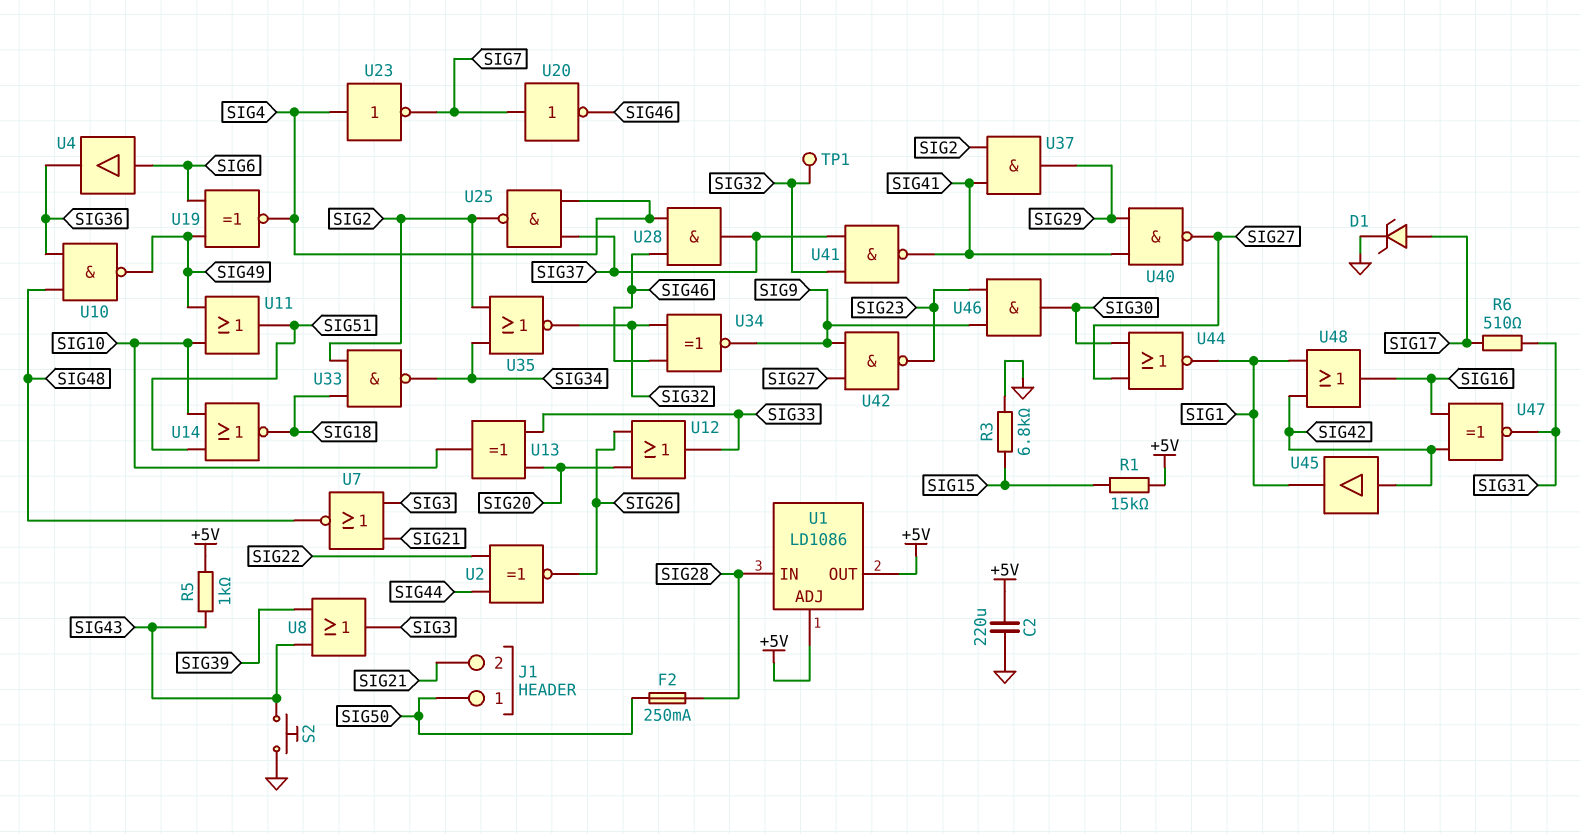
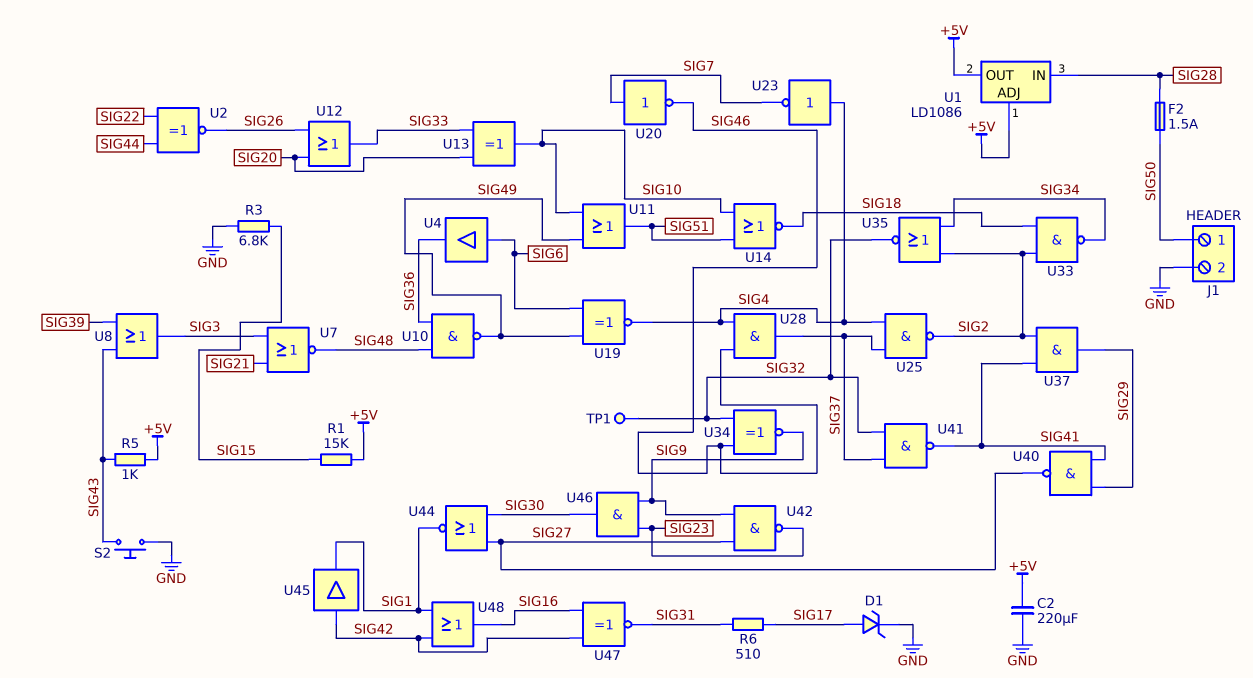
F2: 250mA (SIG28, SIG50) -> 1.5A (SIG28, SIG50)
J1 pin 2: SIG21 -> GND

